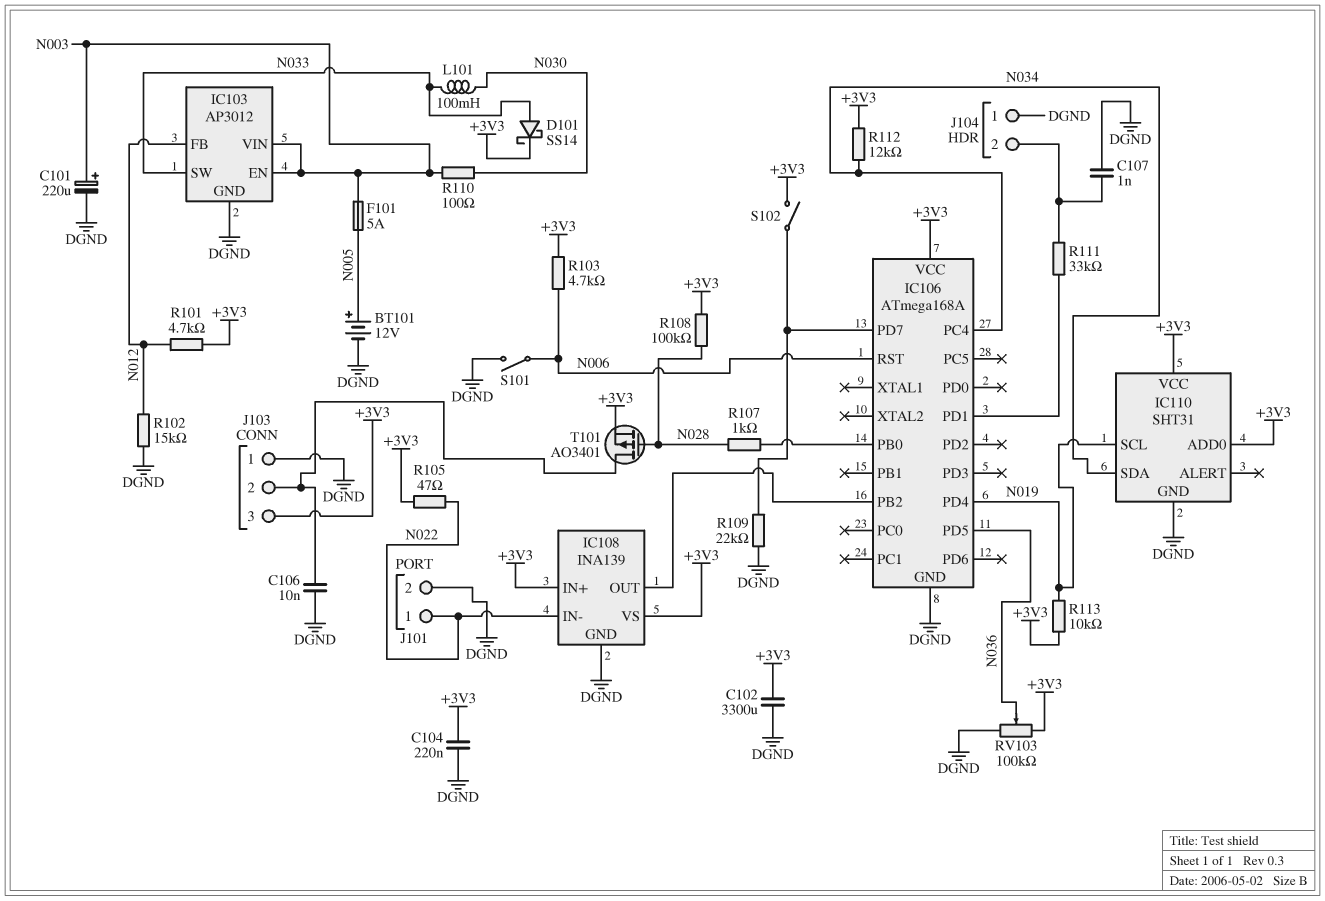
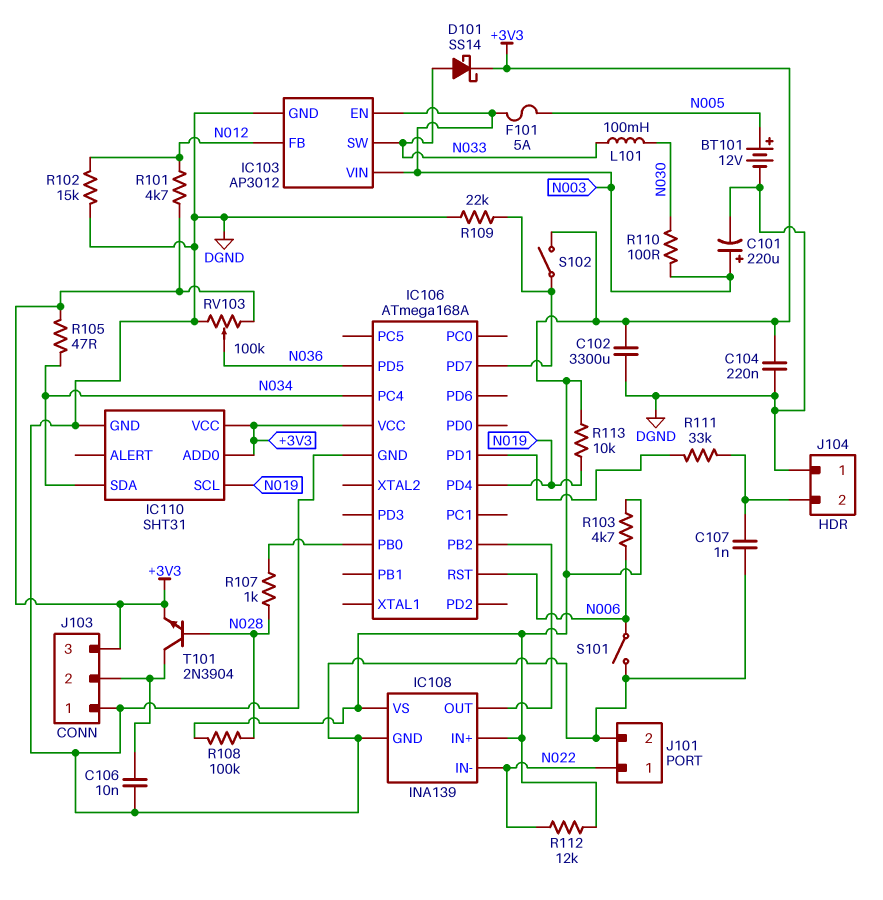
R105: 47 (+3V3, N022) -> 47 (+3V3, N034)
R112: 12k (+3V3, N034) -> 12k (+3V3, N022)
T101: PMOS AO3401 (G N028, D J103/2, S +3V3) -> NPN 2N3904 (B N028, C J103/2, E +3V3)

